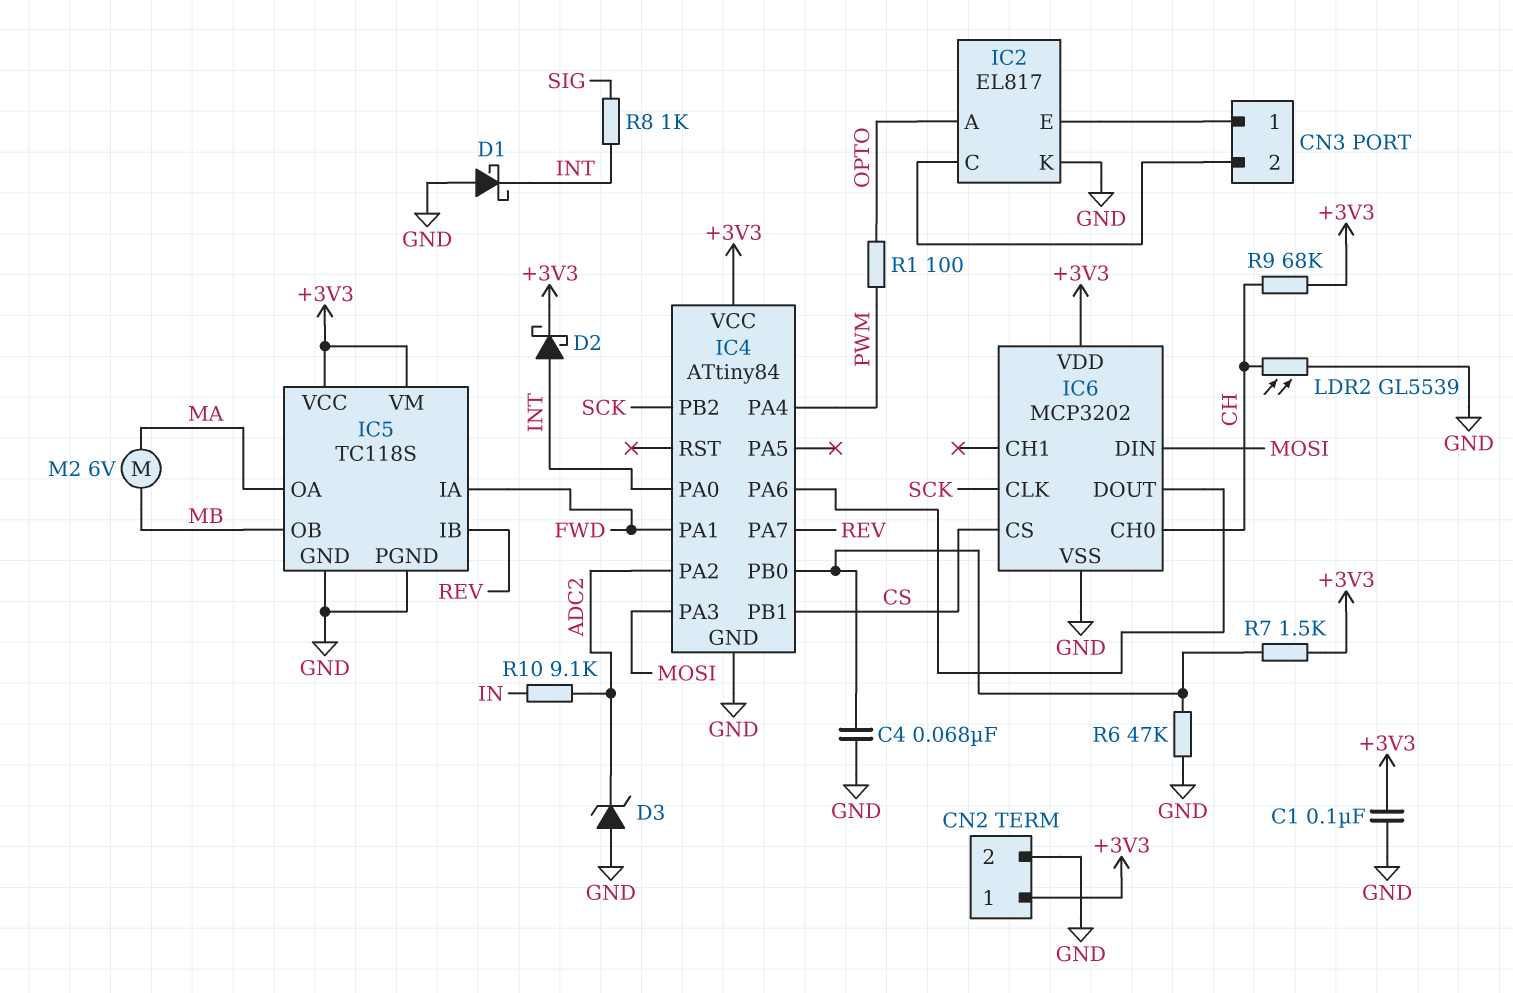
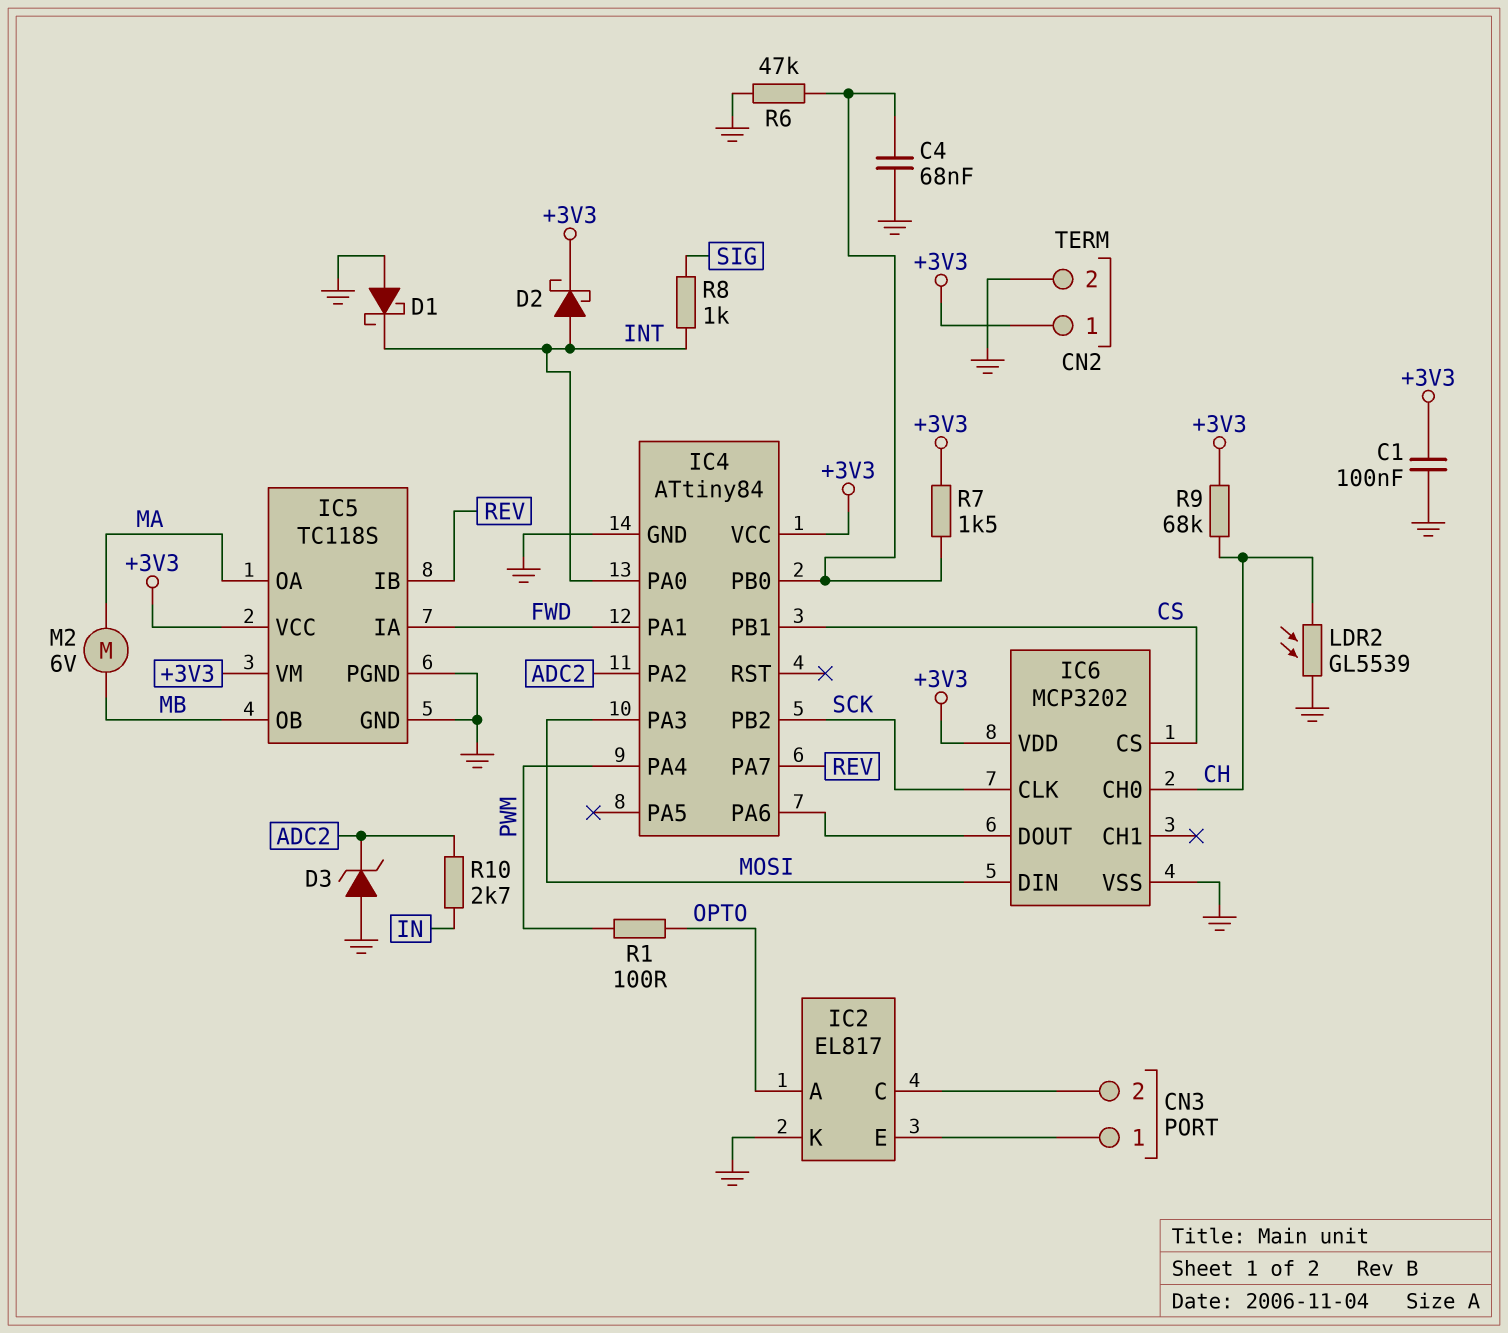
R10: 9.1k (ADC2, IN) -> 2.7k (ADC2, IN)

